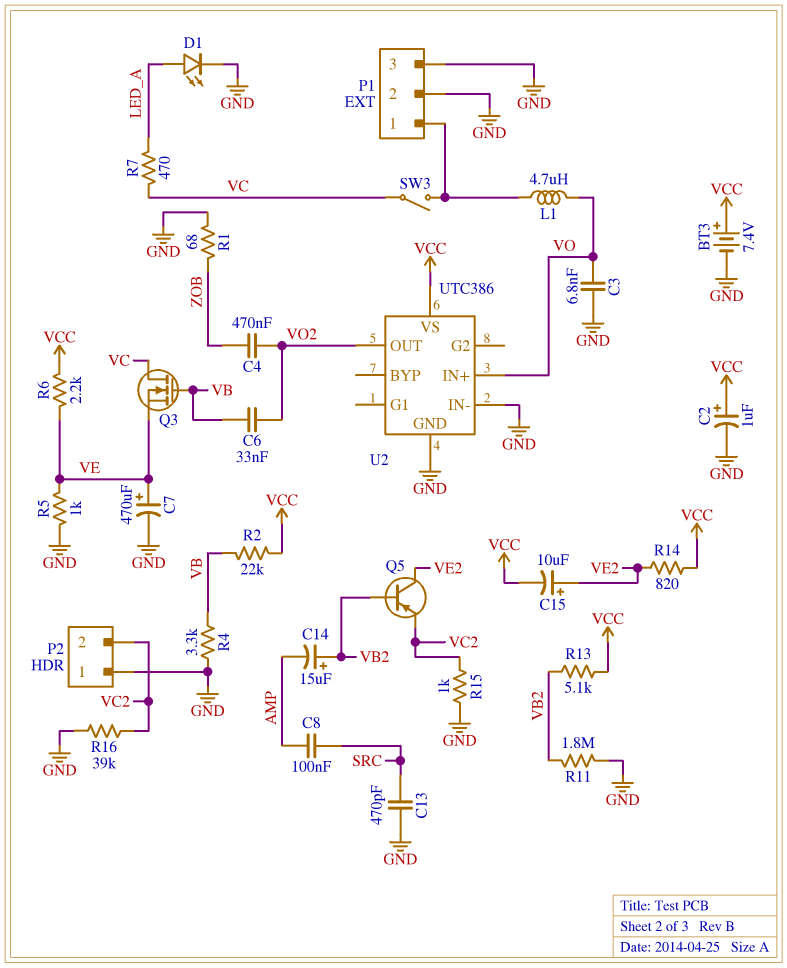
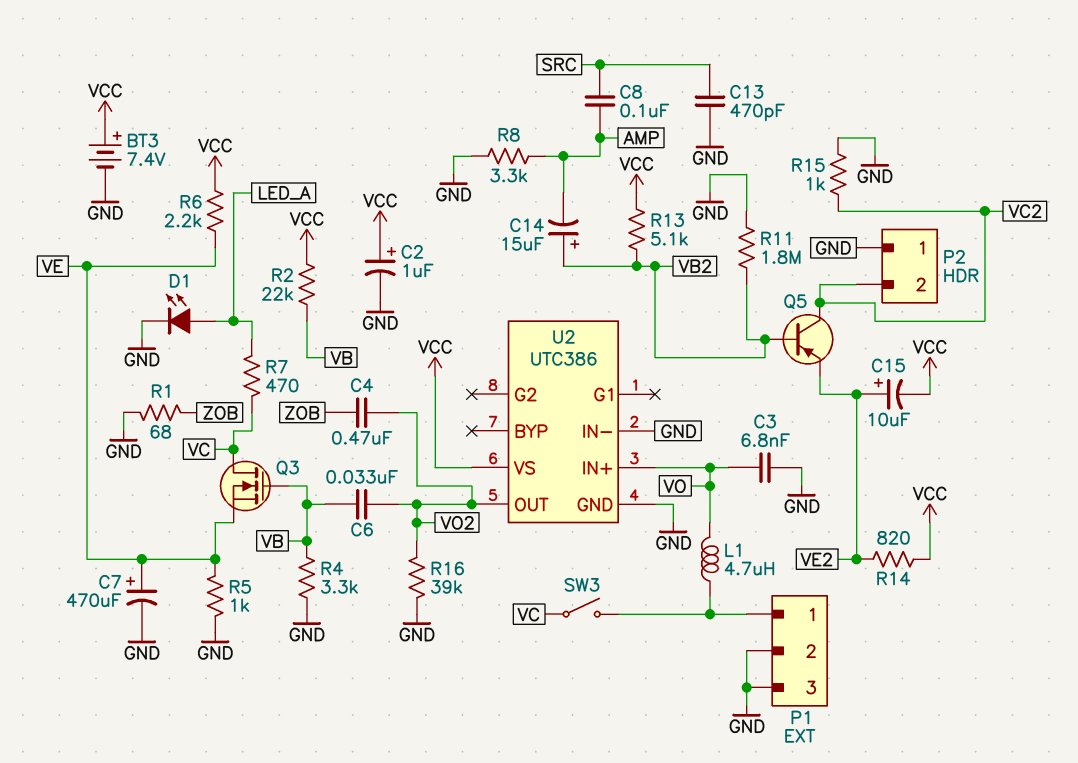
Q5: PNP (B VB2, C VE2, E VC2) -> PNP (B VB2, C VC2, E VE2)
R8: none -> 3.3k (AMP, GND)
R16: 39k (GND, VC2) -> 39k (GND, VO2)

